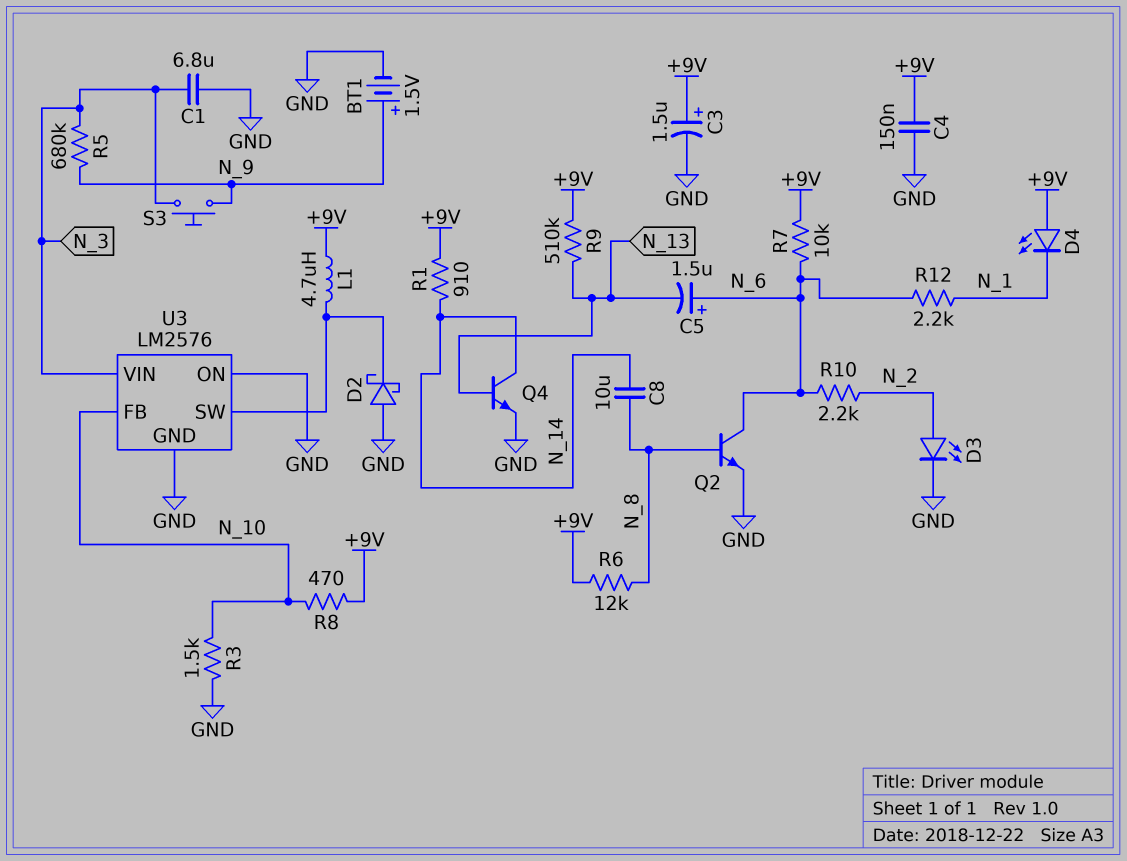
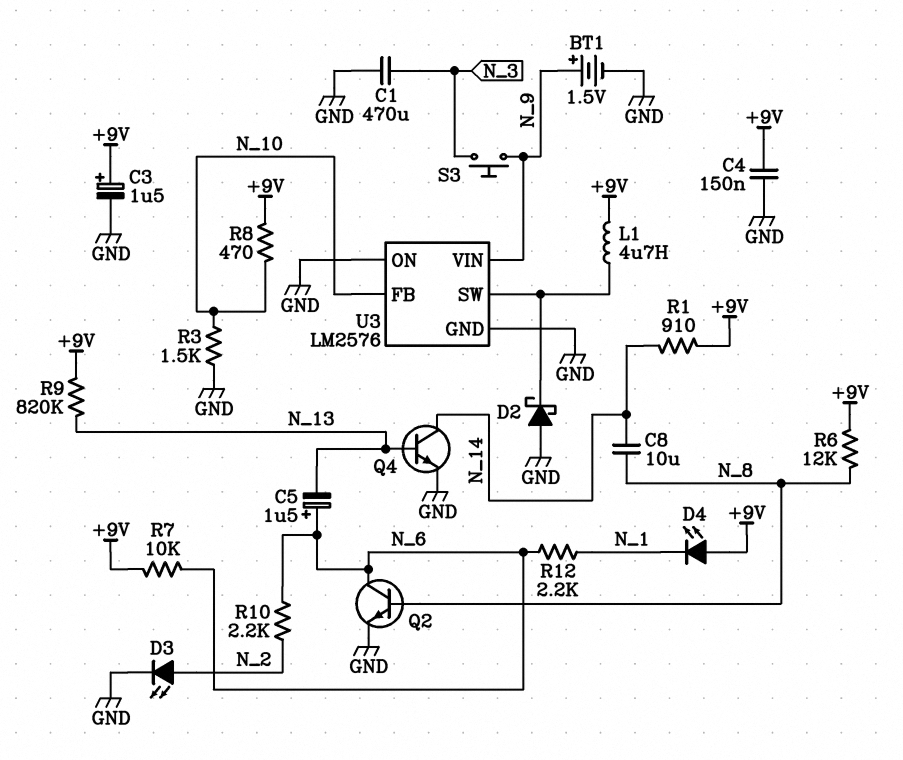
C1: 6.8uF (GND, N_3) -> 470uF (GND, N_3)
R5: 680k (N_3, N_9) -> none
R9: 510k (+9V, N_13) -> 820k (+9V, N_13)
U3 pin VIN: N_3 -> N_9

